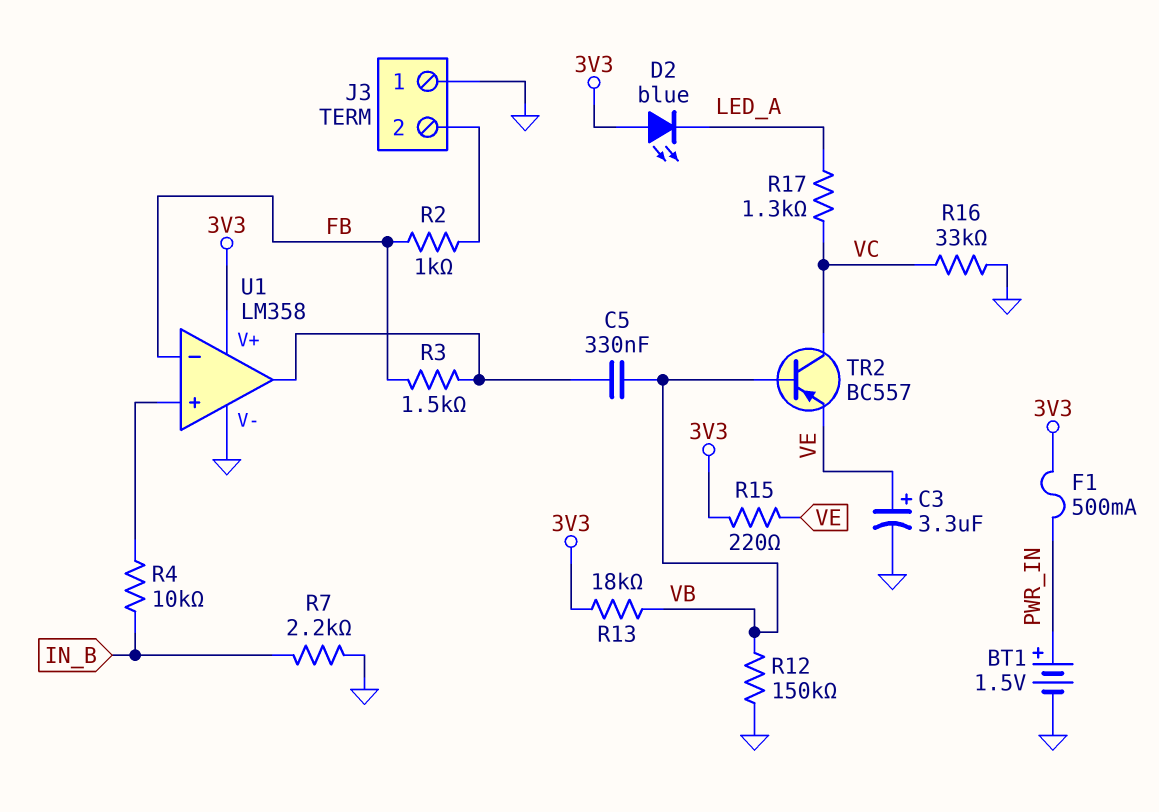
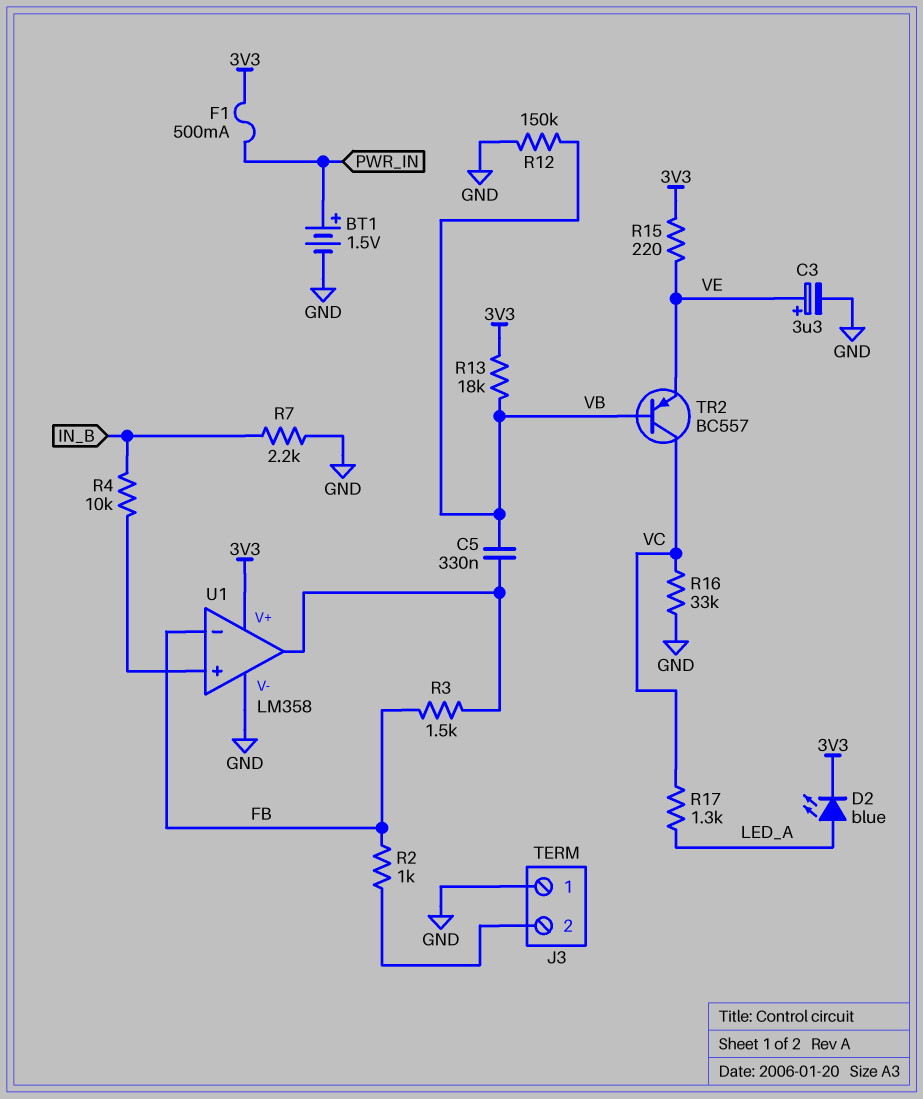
D2: LED blue (A 3V3, K LED_A) -> LED blue (A LED_A, K 3V3)

